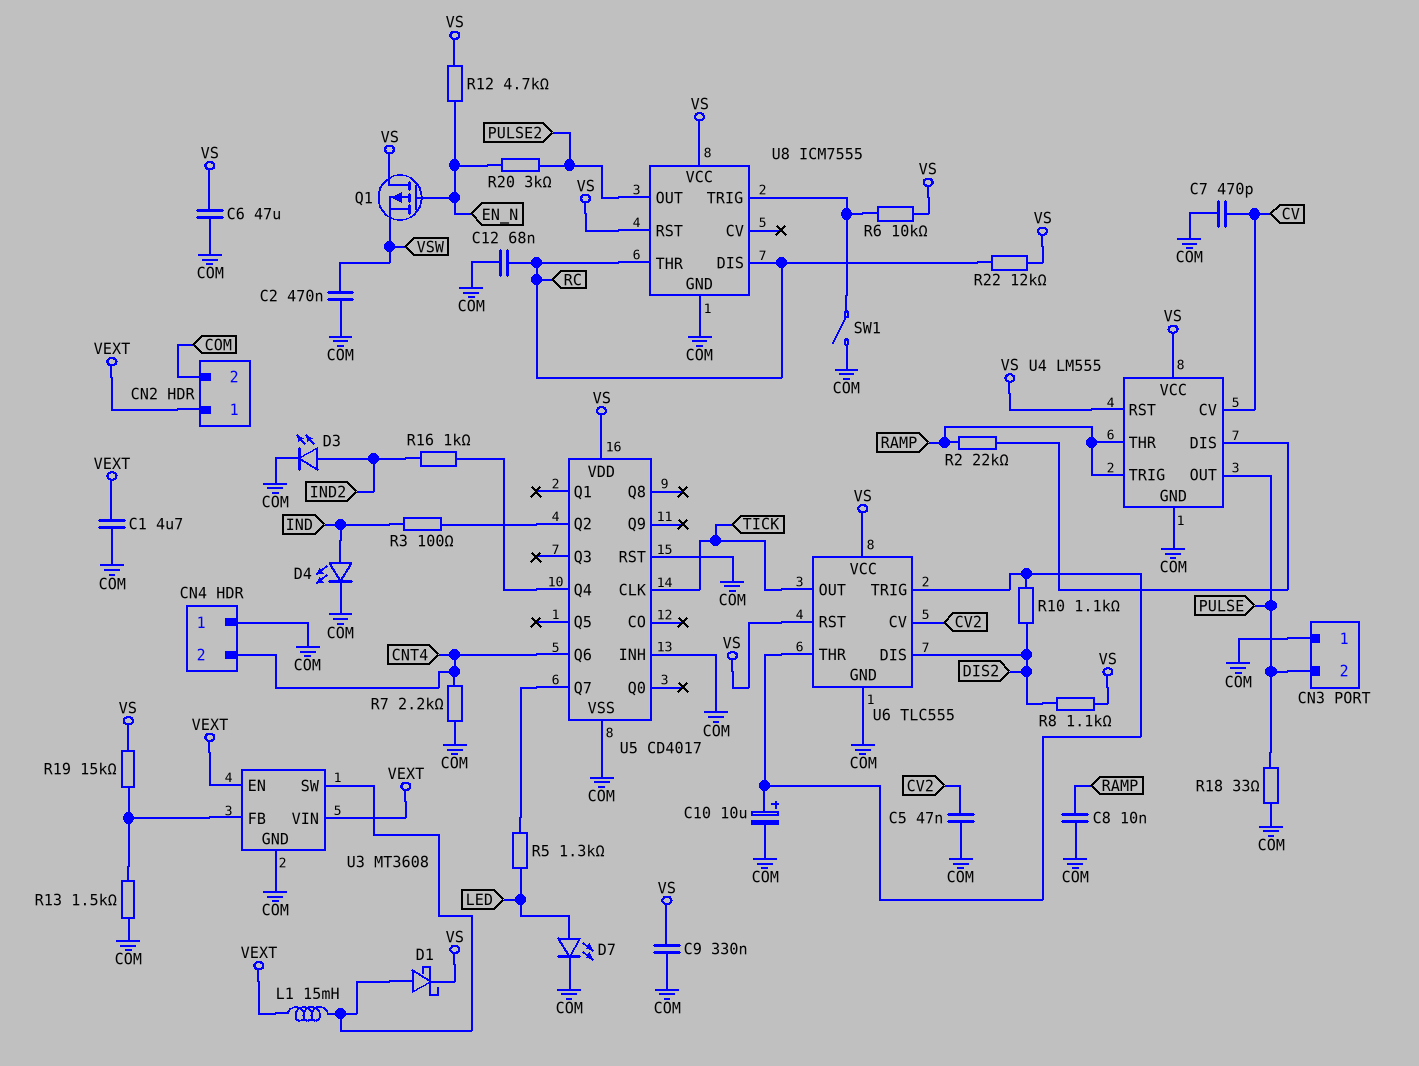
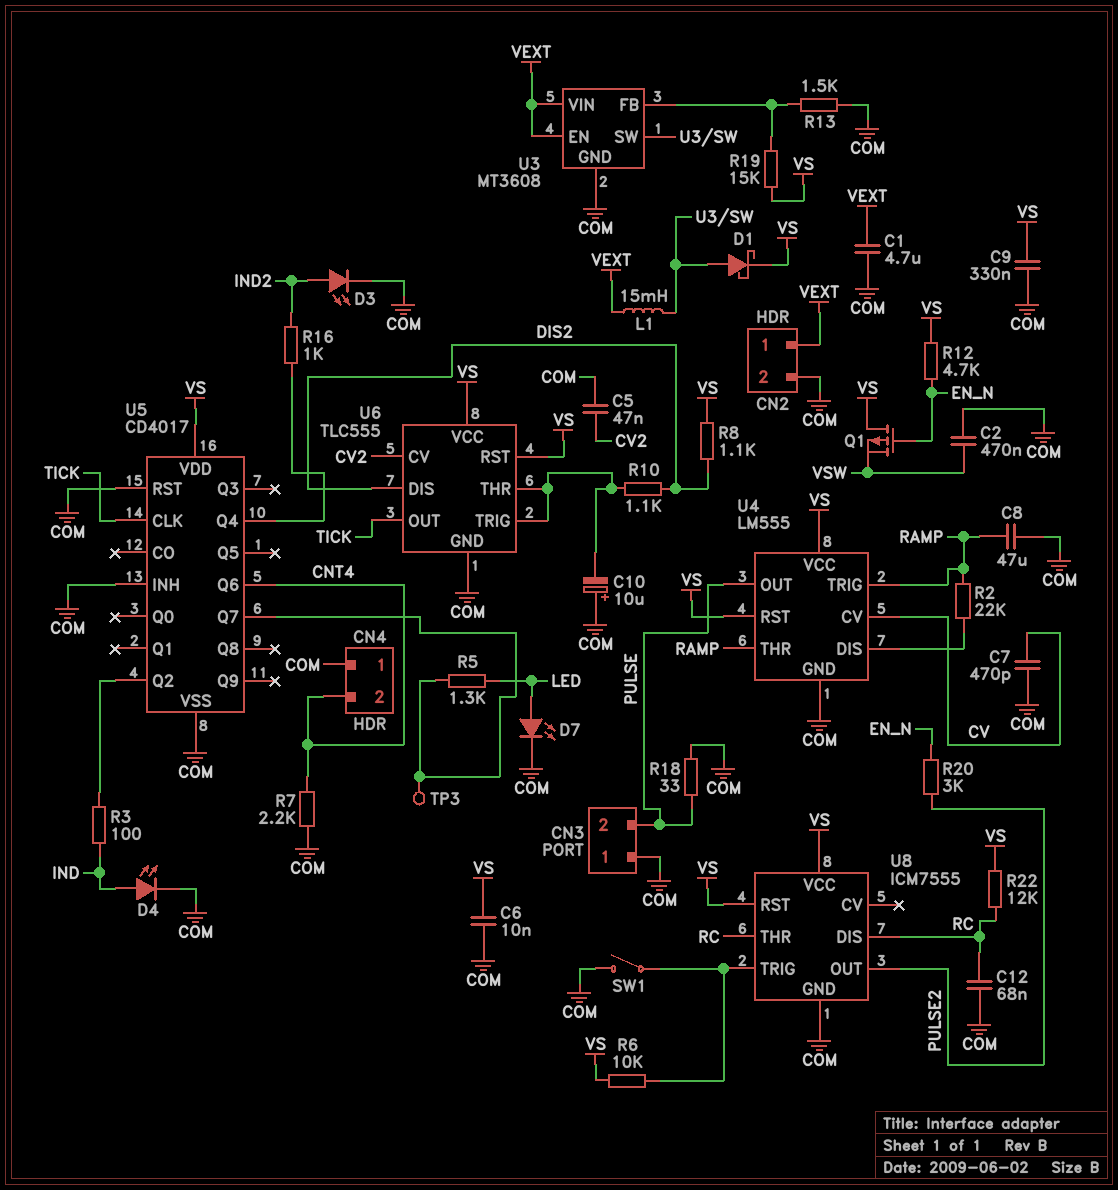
C6: 47uF (COM, VS) -> 10nF (COM, VS)
C8: 10nF (COM, RAMP) -> 47uF (COM, RAMP)
C10: 10uF (plus U6/THR, minus COM) -> 10uF (plus COM, minus U6/THR)
TP3: none -> test point (U5/Q7)

